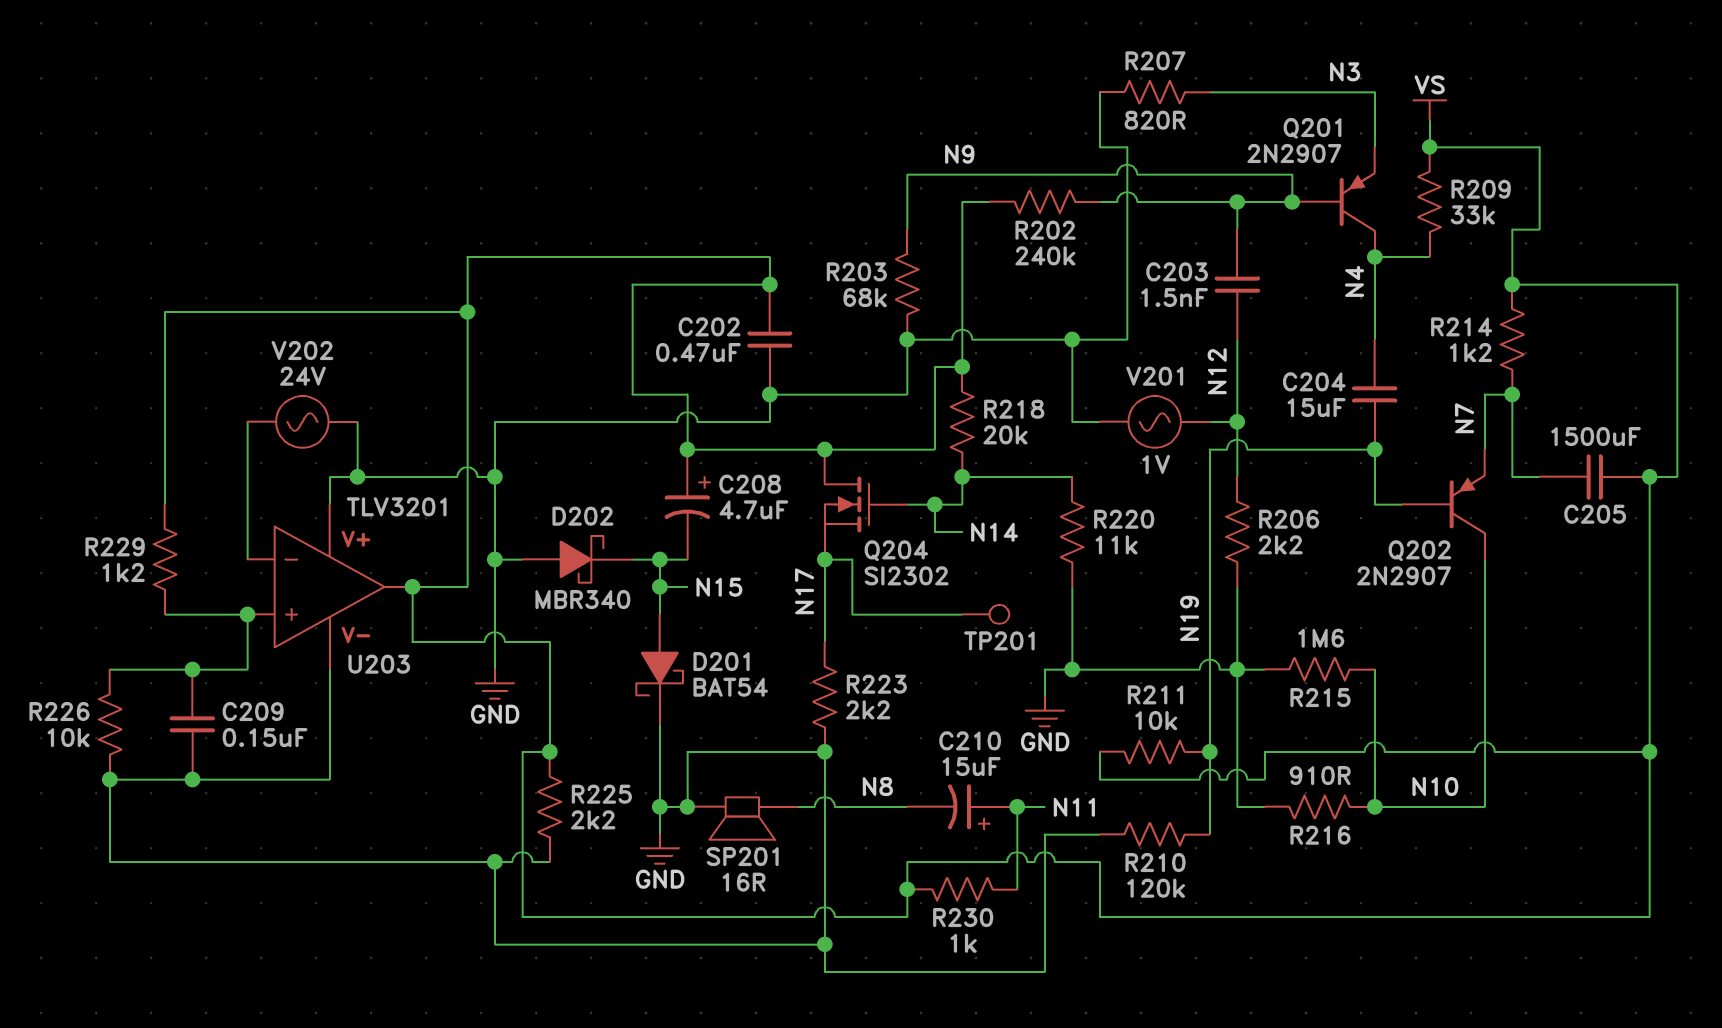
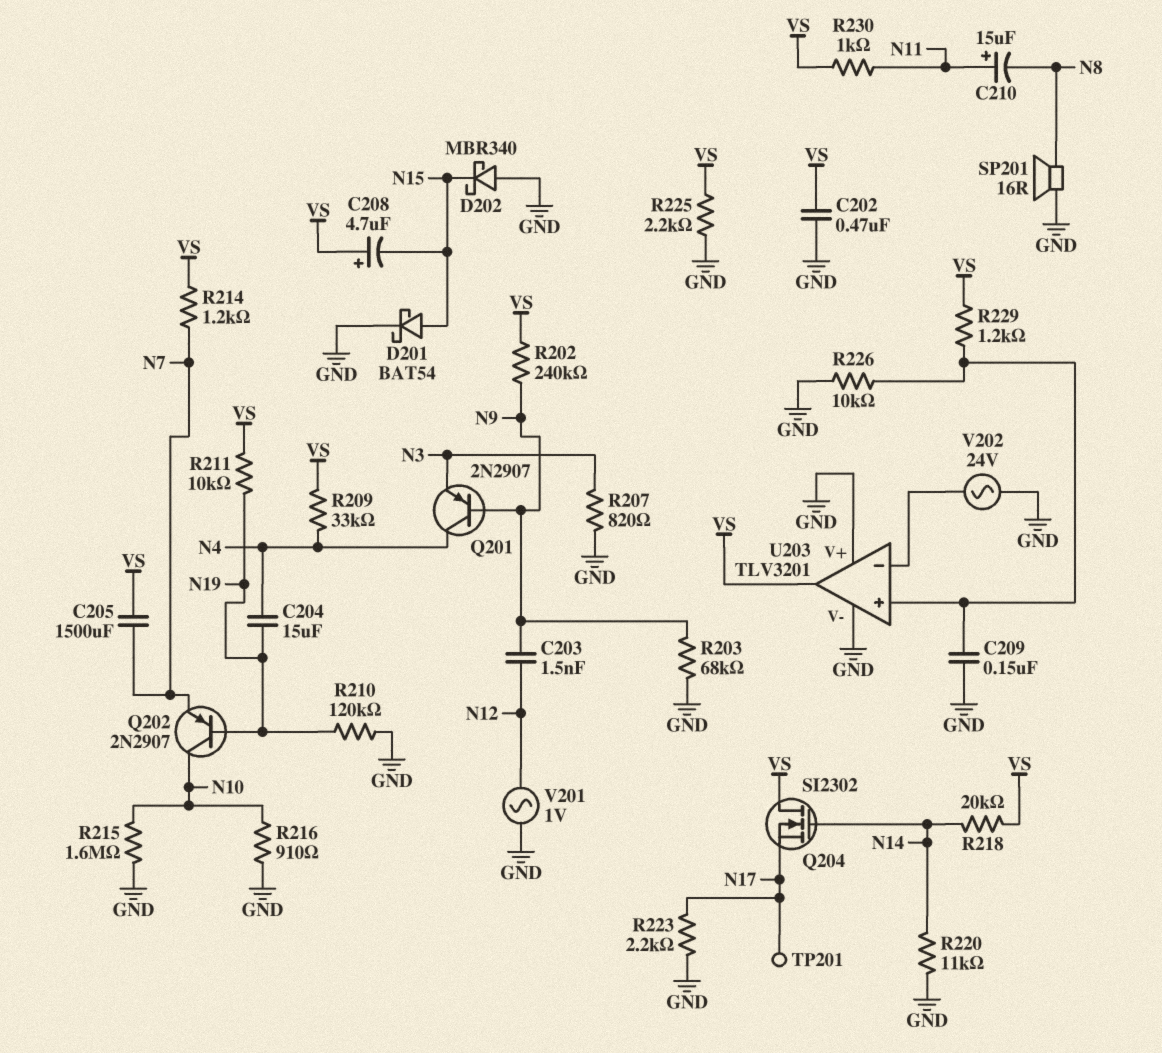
R206: 2.2k (GND, N12) -> none

